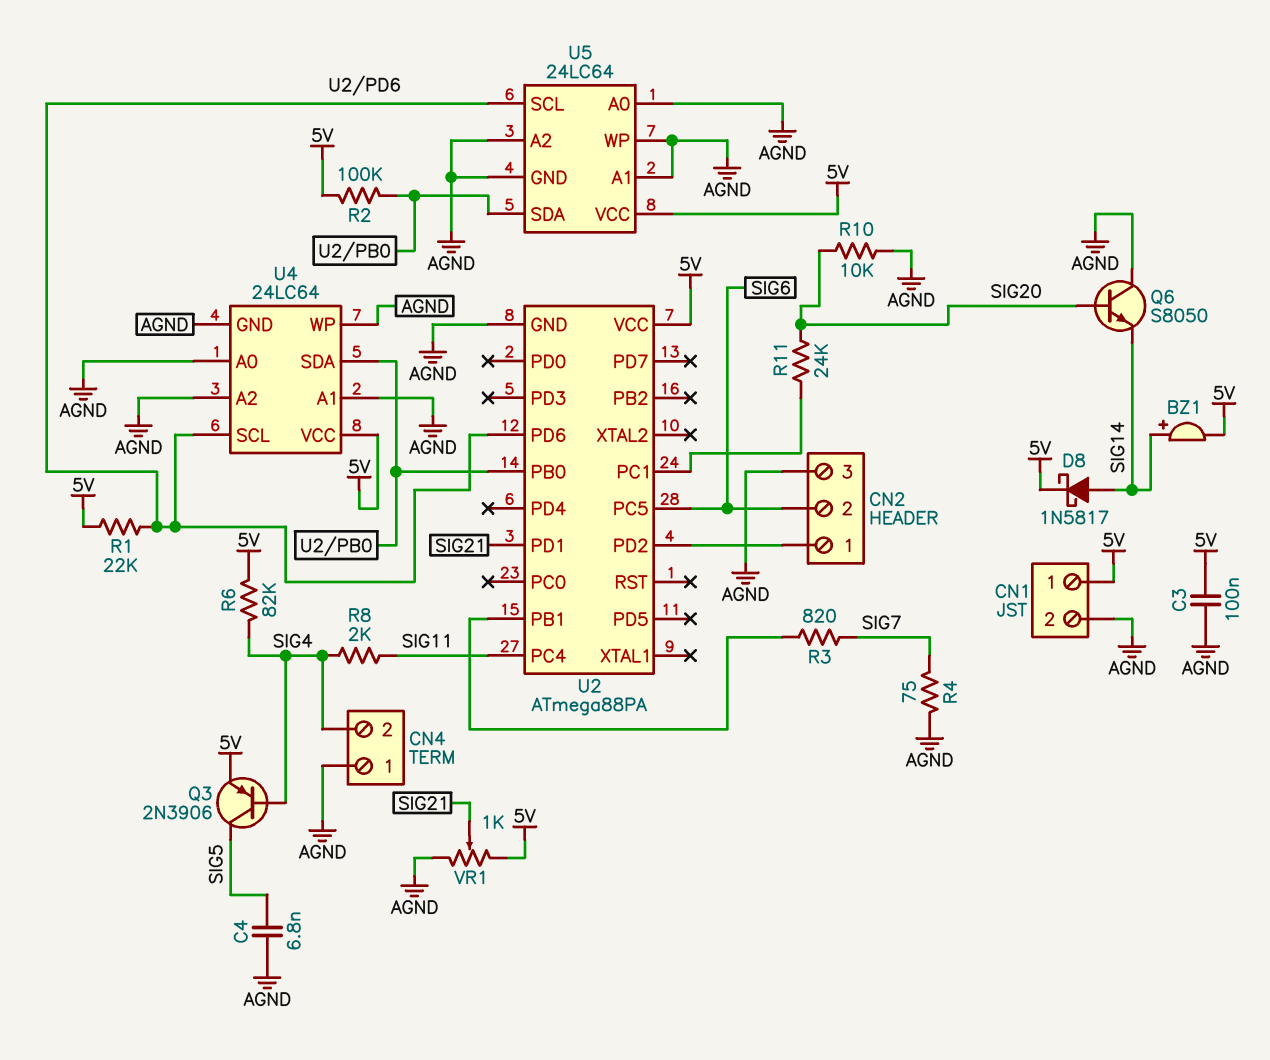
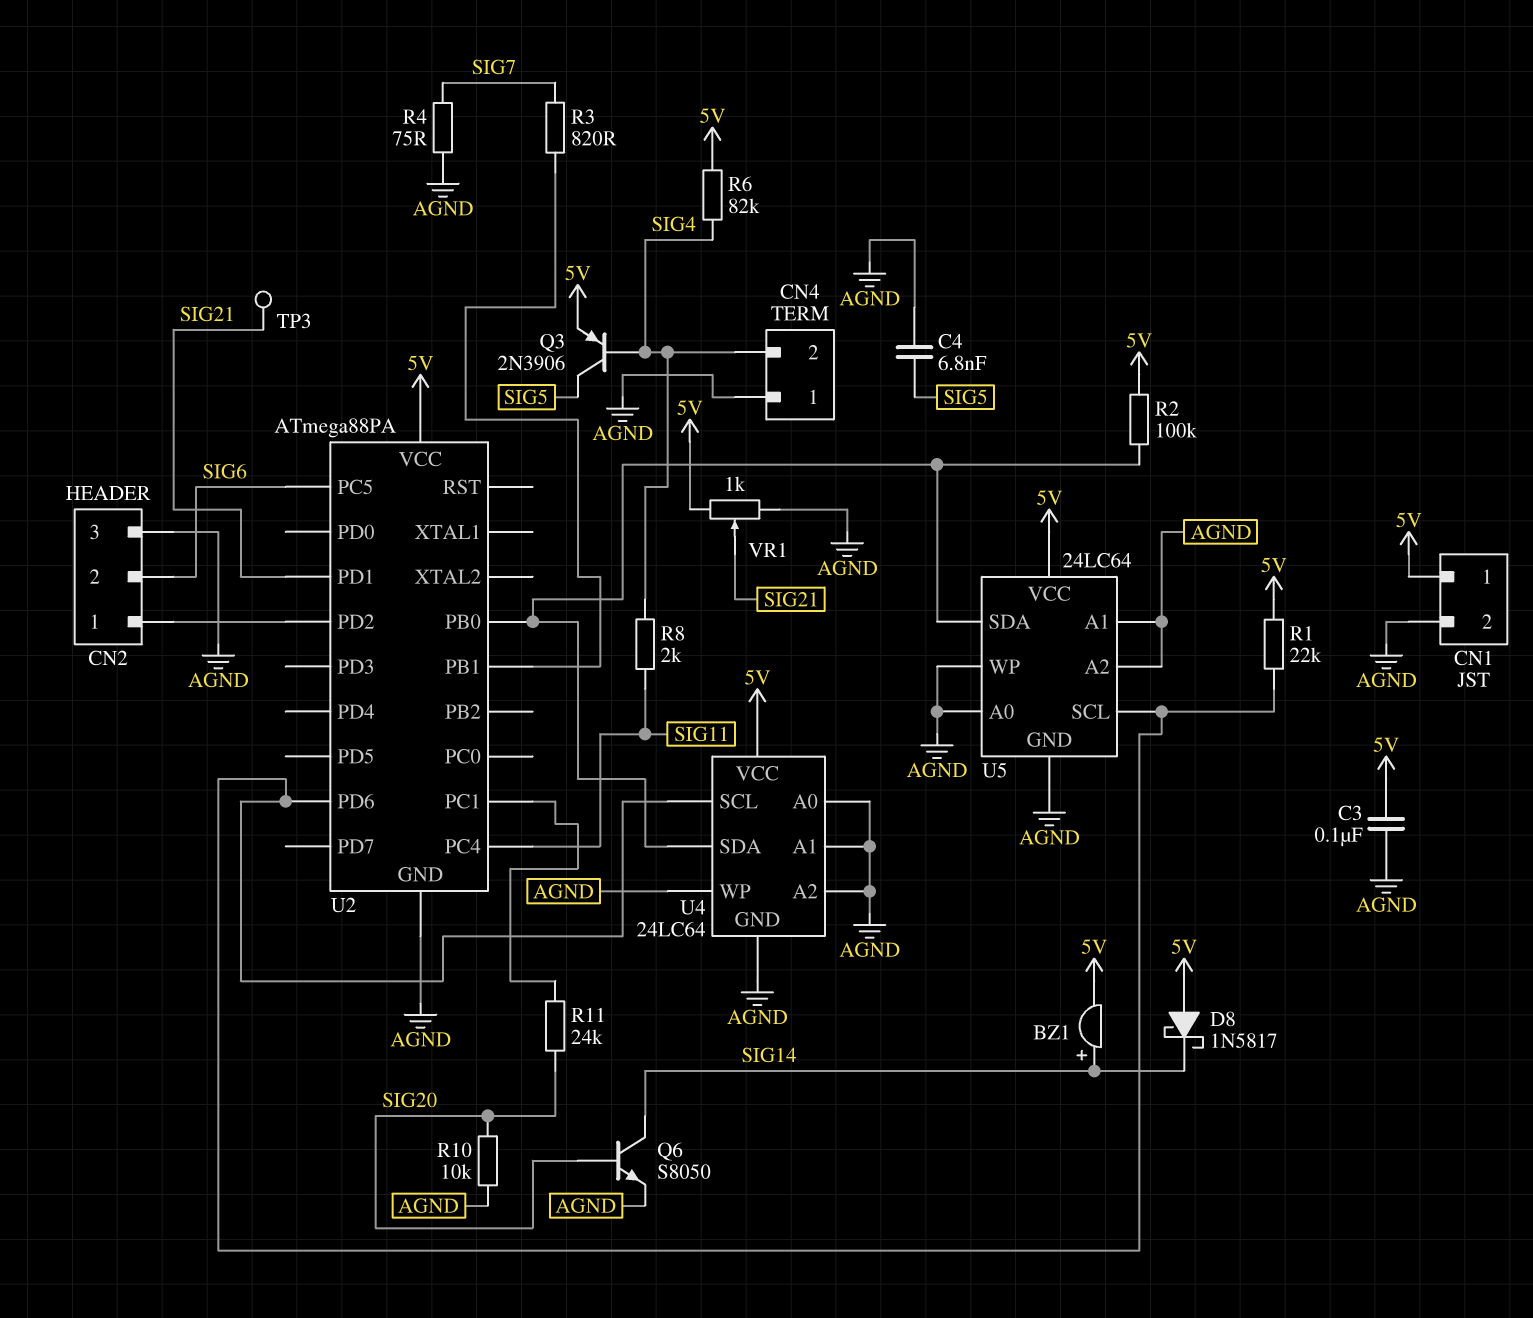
D8: schottky 1N5817 (A SIG14, K 5V) -> schottky 1N5817 (A 5V, K SIG14)
Q6: NPN S8050 (B SIG20, C AGND, E SIG14) -> NPN S8050 (B SIG20, C SIG14, E AGND)
TP3: none -> test point (SIG21)

